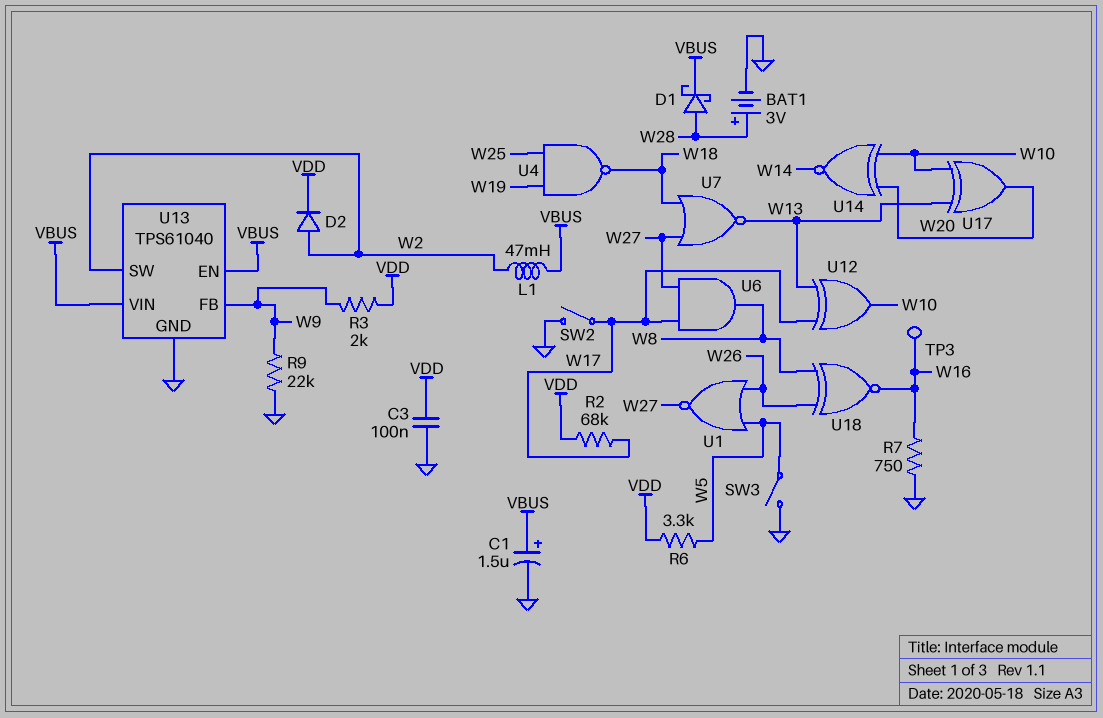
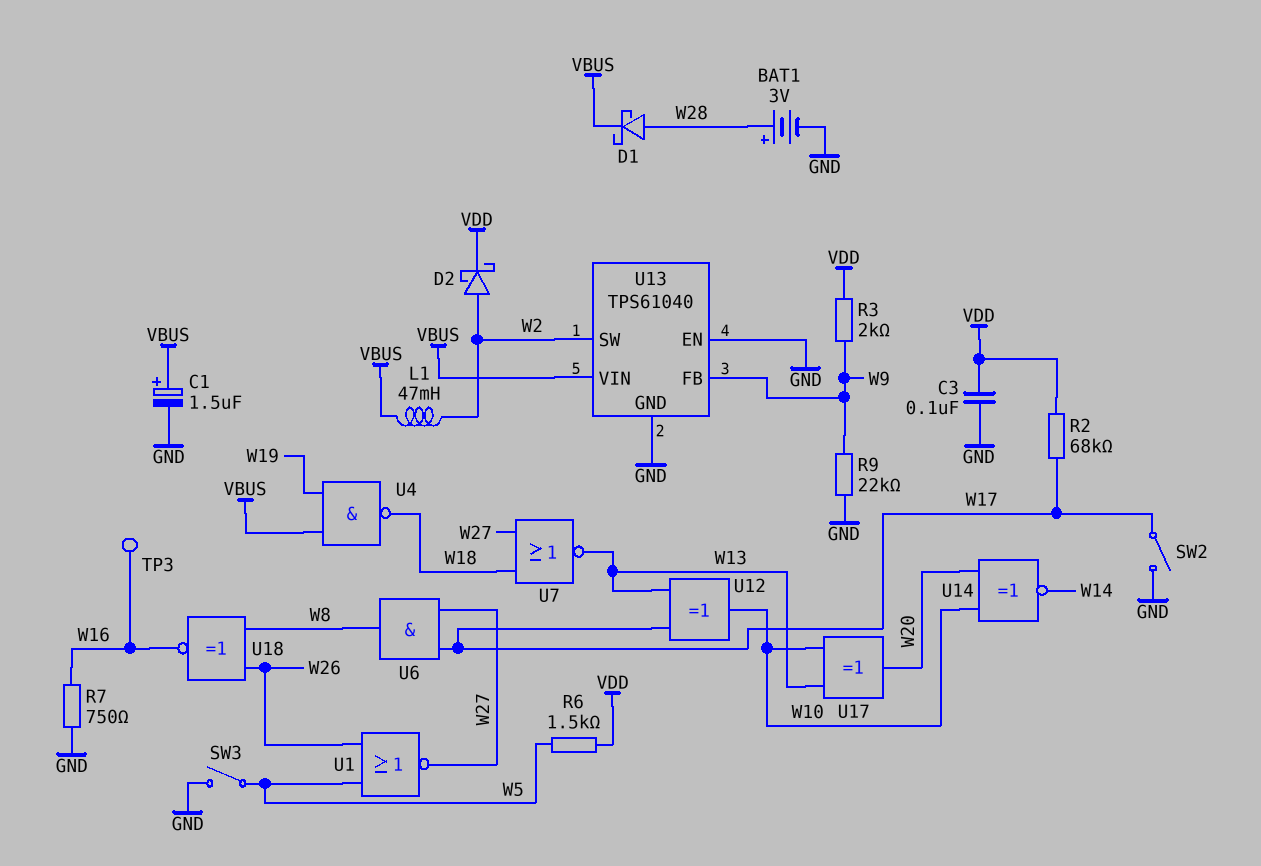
D2: diode (A W2, K VDD) -> schottky (A W2, K VDD)
R6: 3.3k (VDD, W5) -> 1.5k (VDD, W5)
U4: NAND (in W19, in W25, out W18) -> NAND (in VBUS, in W19, out W18)
U13 pin EN: VBUS -> GND

